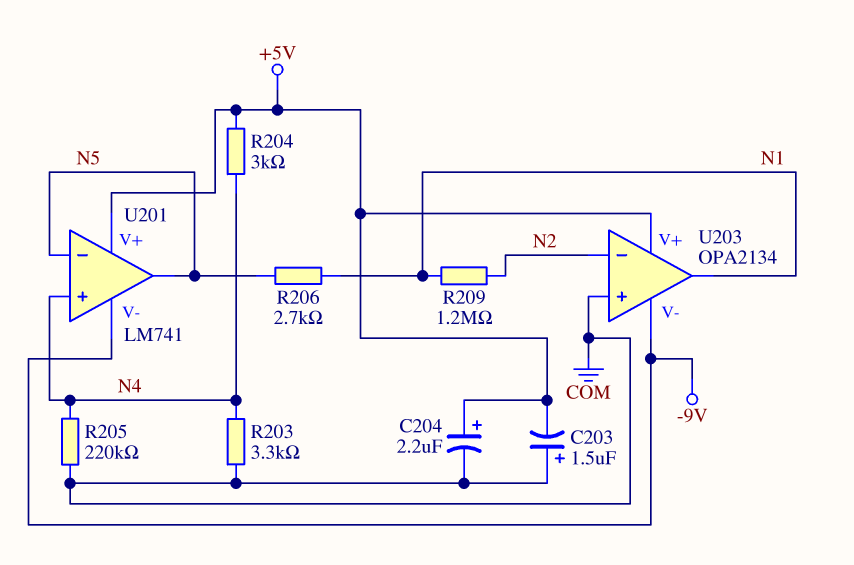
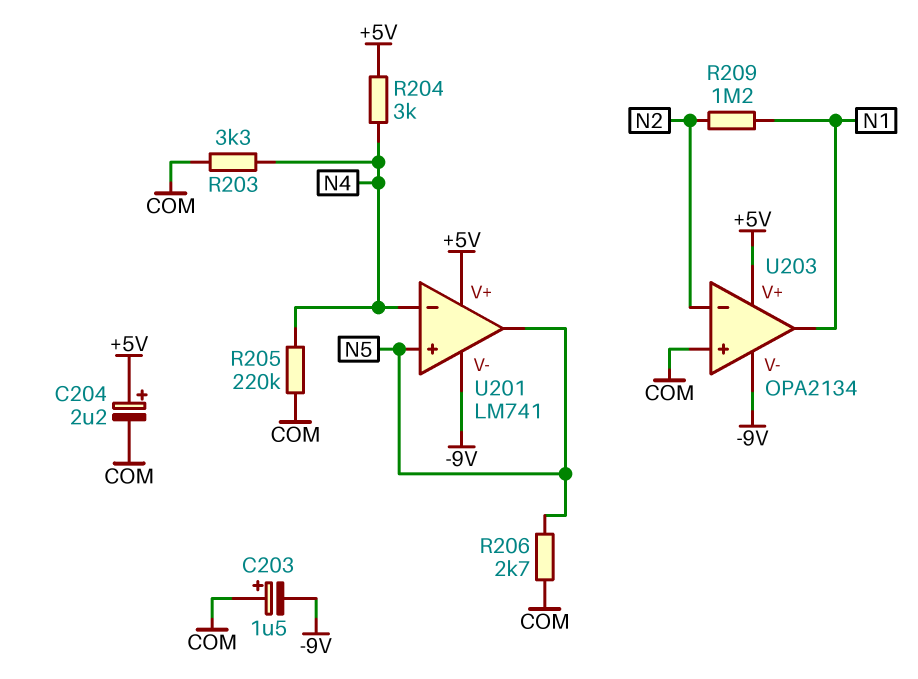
C203: 1.5uF (plus COM, minus +5V) -> 1.5uF (plus COM, minus -9V)
R206: 2.7k (N1, N5) -> 2.7k (COM, N5)
U201 pin in+: N4 -> N5
U201 pin in-: N5 -> N4

